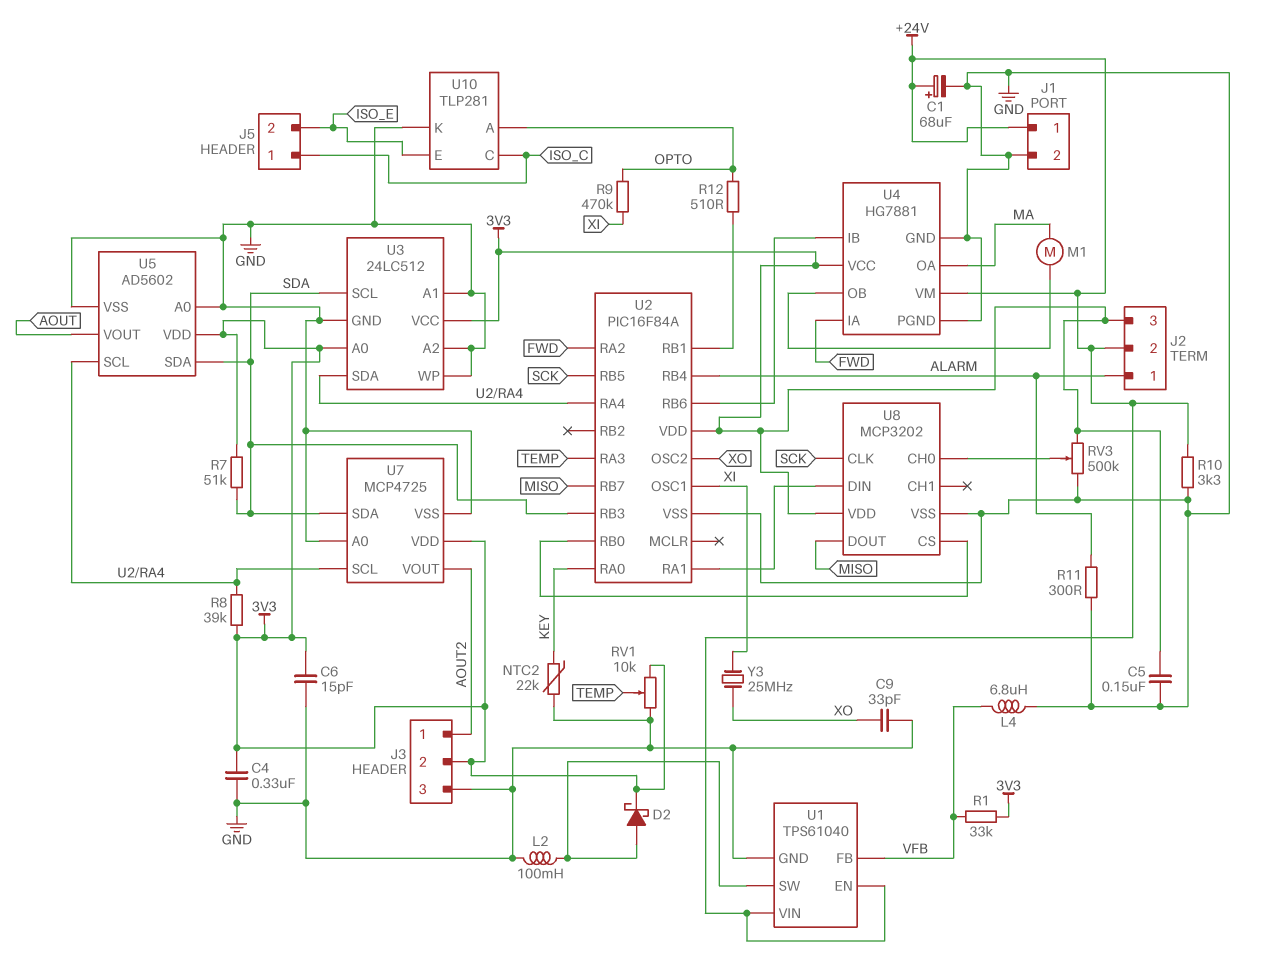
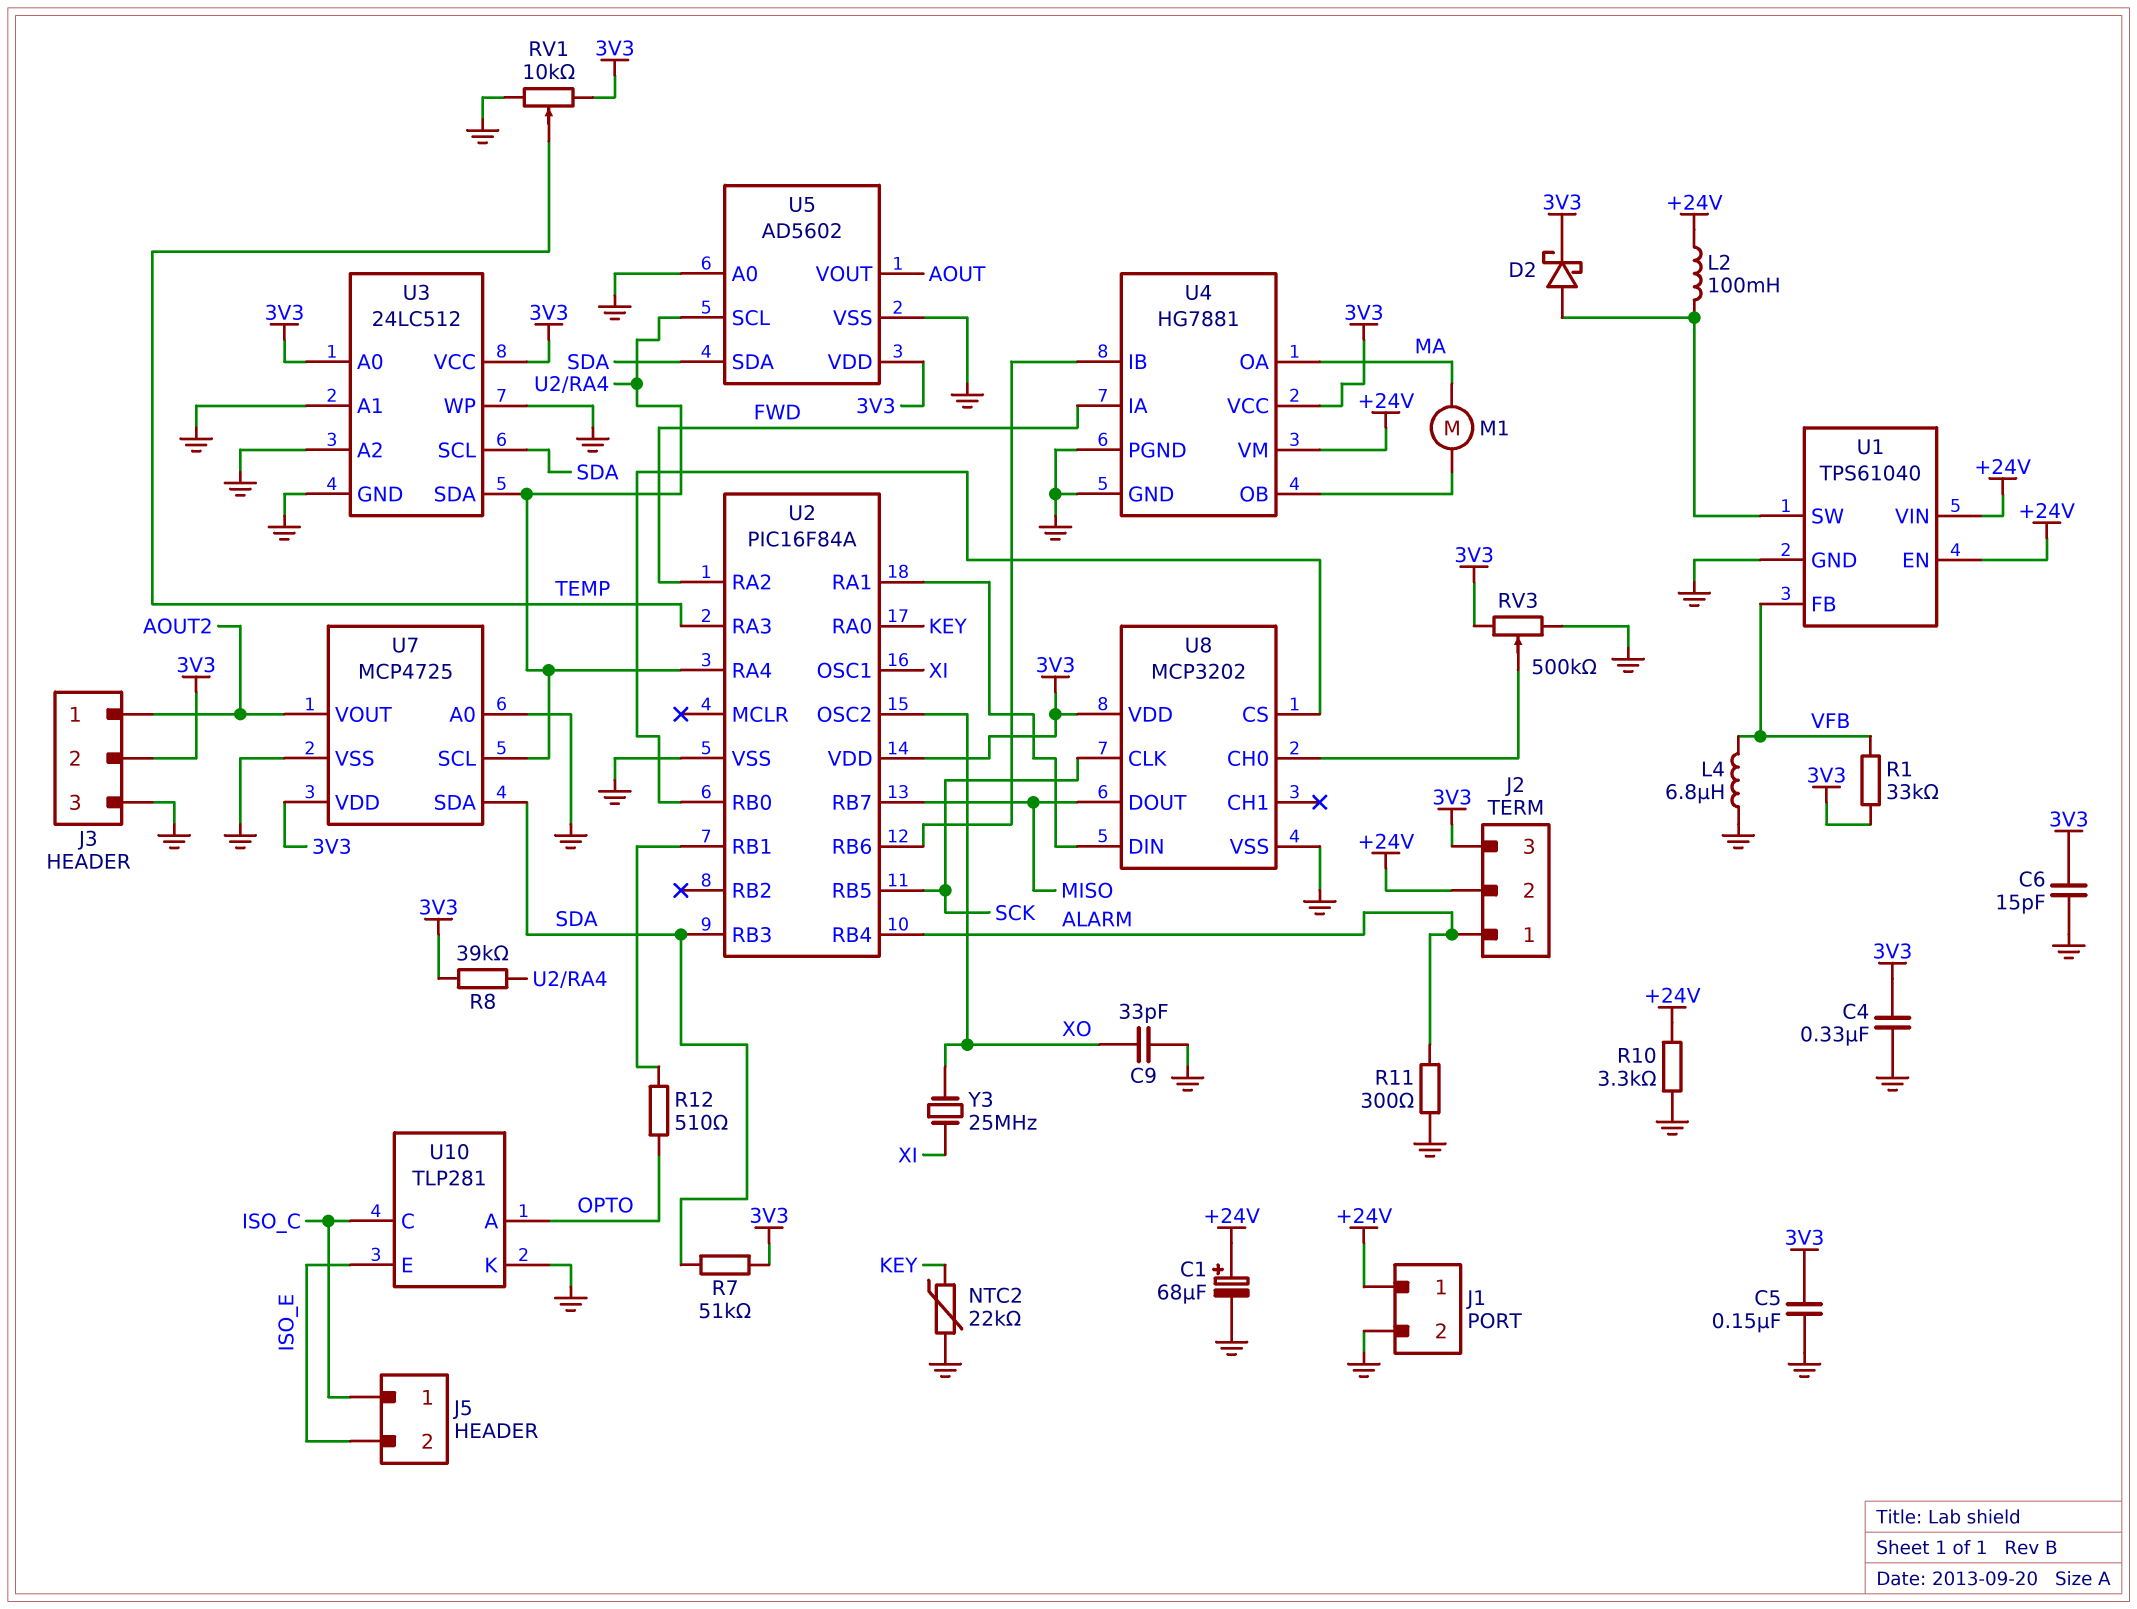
L2: 100mH (GND, U1/SW) -> 100mH (+24V, U1/SW)
R9: 470k (OPTO, XI) -> none

